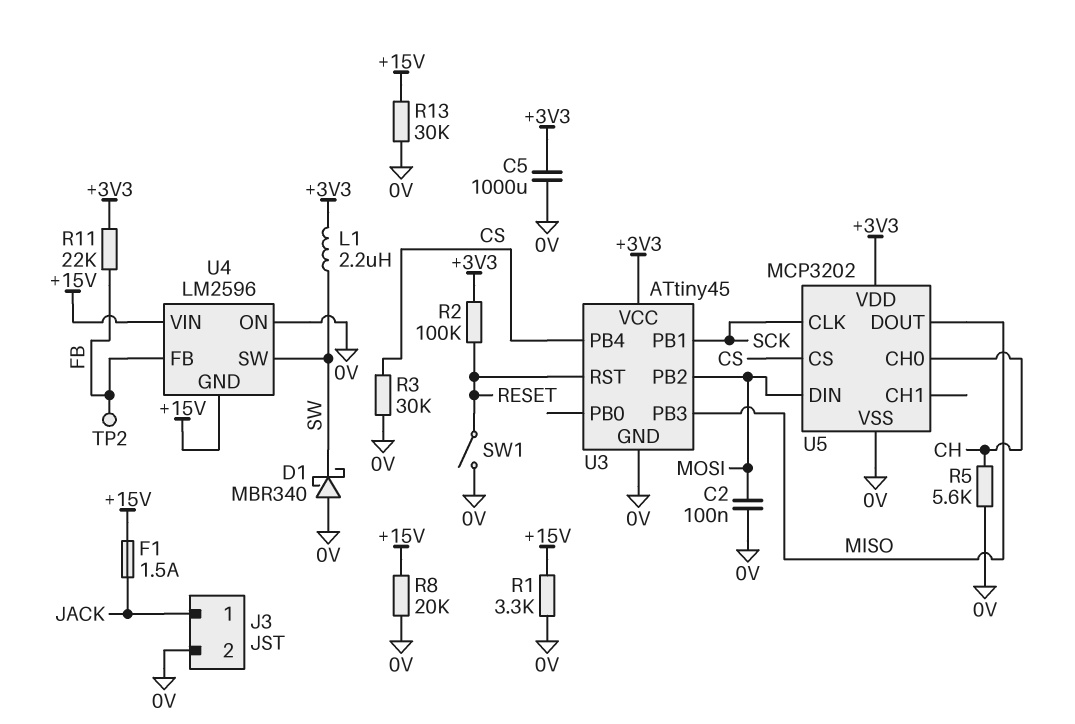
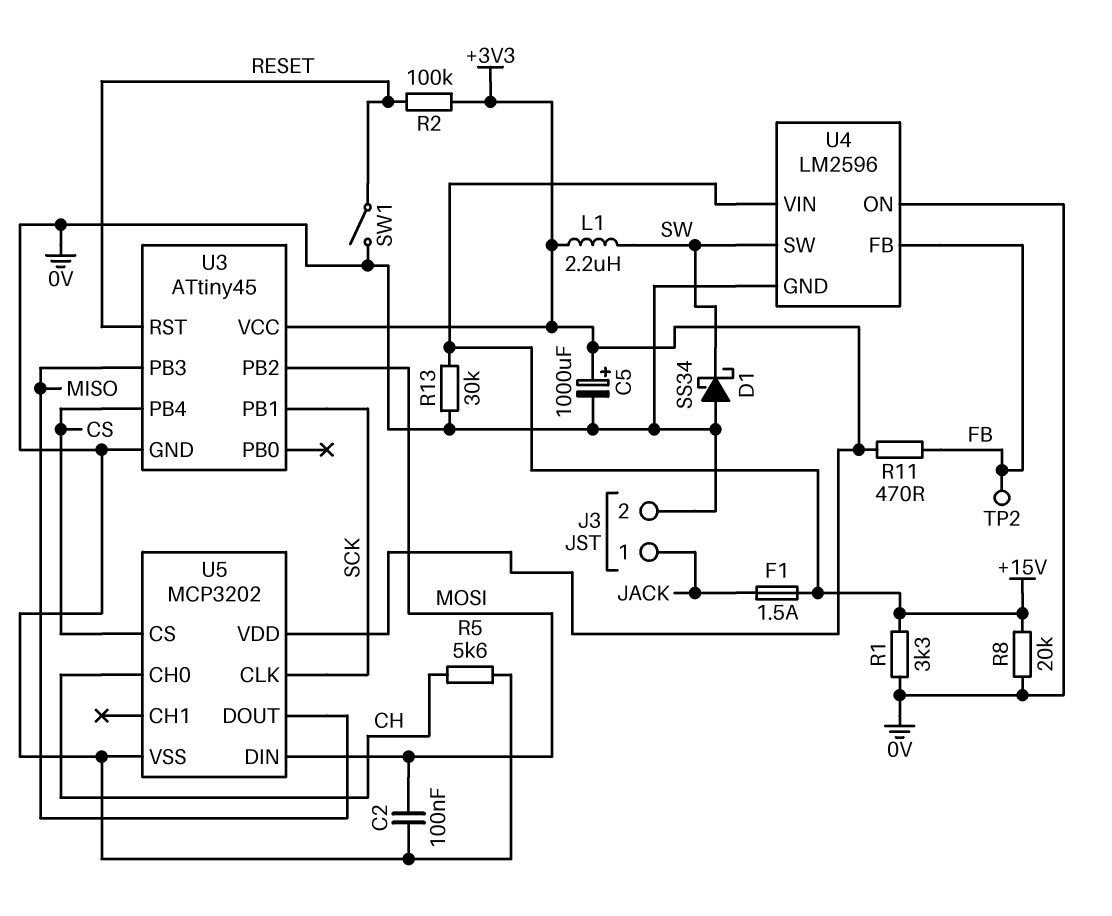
C5: 1000uF (+3V3, 0V) -> 1000uF (plus +3V3, minus 0V)
D1: schottky MBR340 (A 0V, K SW) -> schottky SS34 (A 0V, K SW)
R3: 30k (0V, CS) -> none
R11: 22k (+3V3, FB) -> 470 (+3V3, FB)
U4 pin GND: +15V -> 0V

